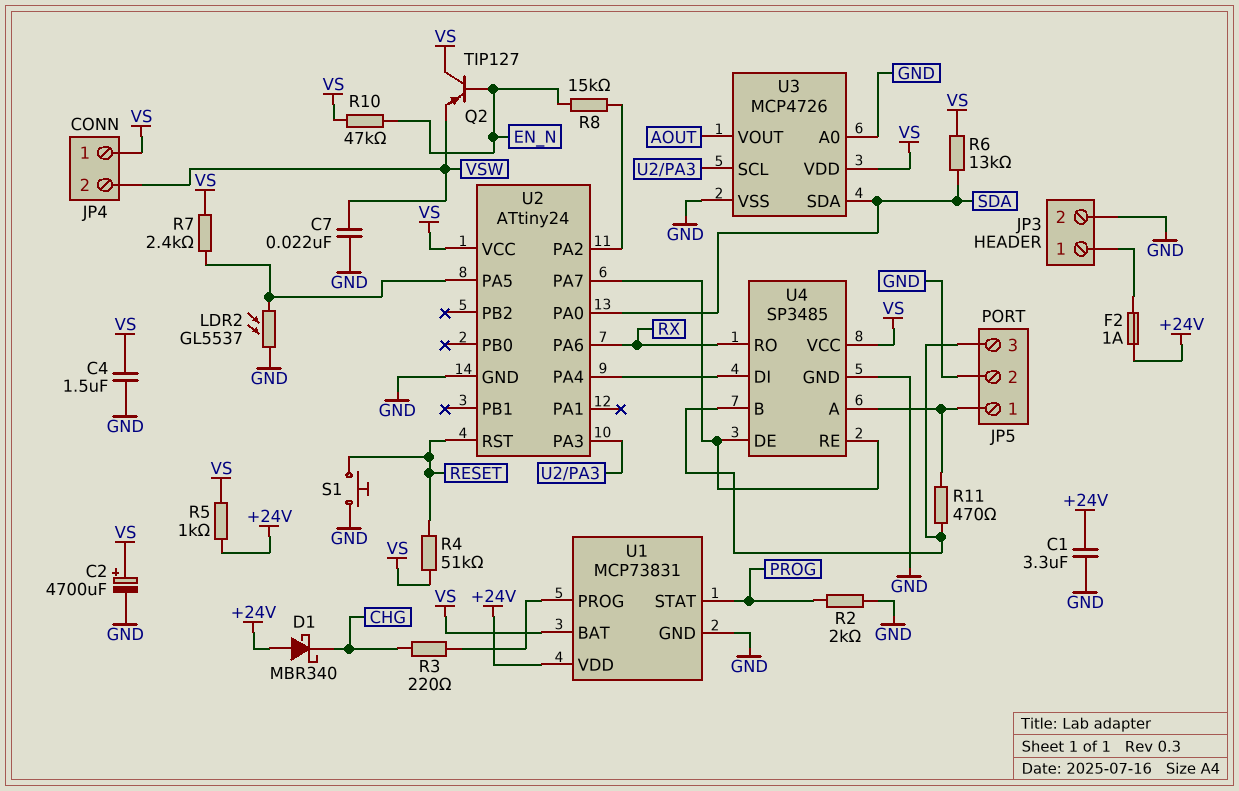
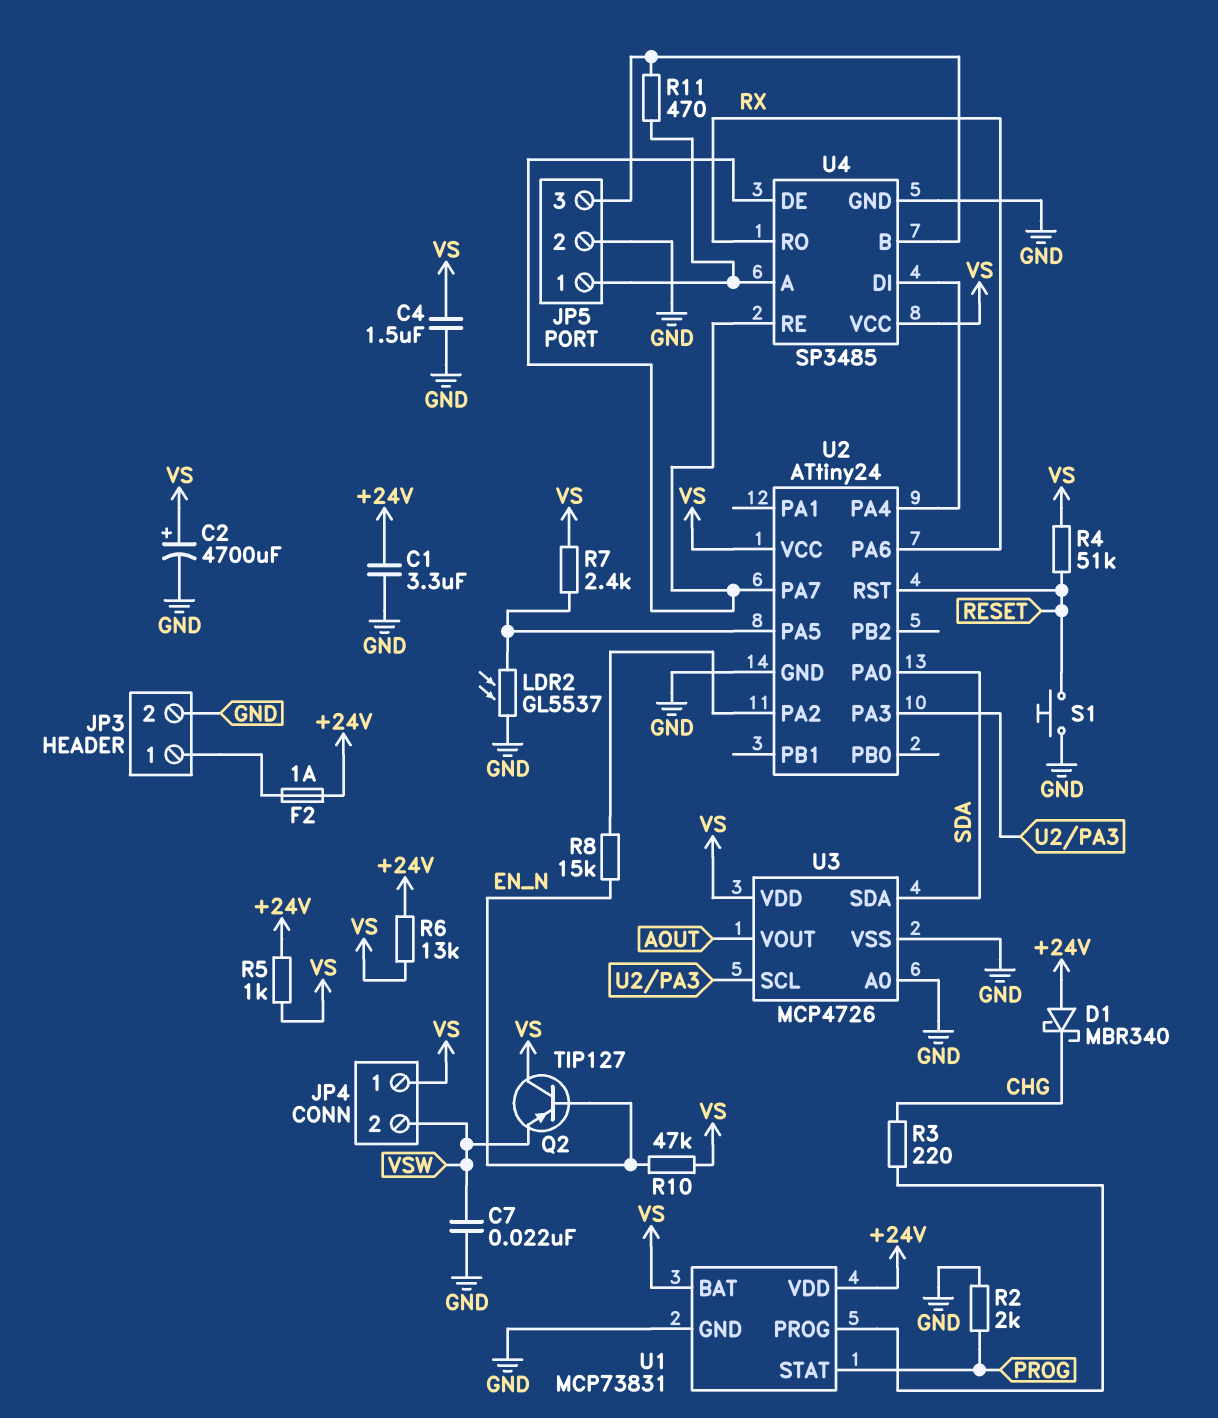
R6: 13k (SDA, VS) -> 13k (+24V, VS)

